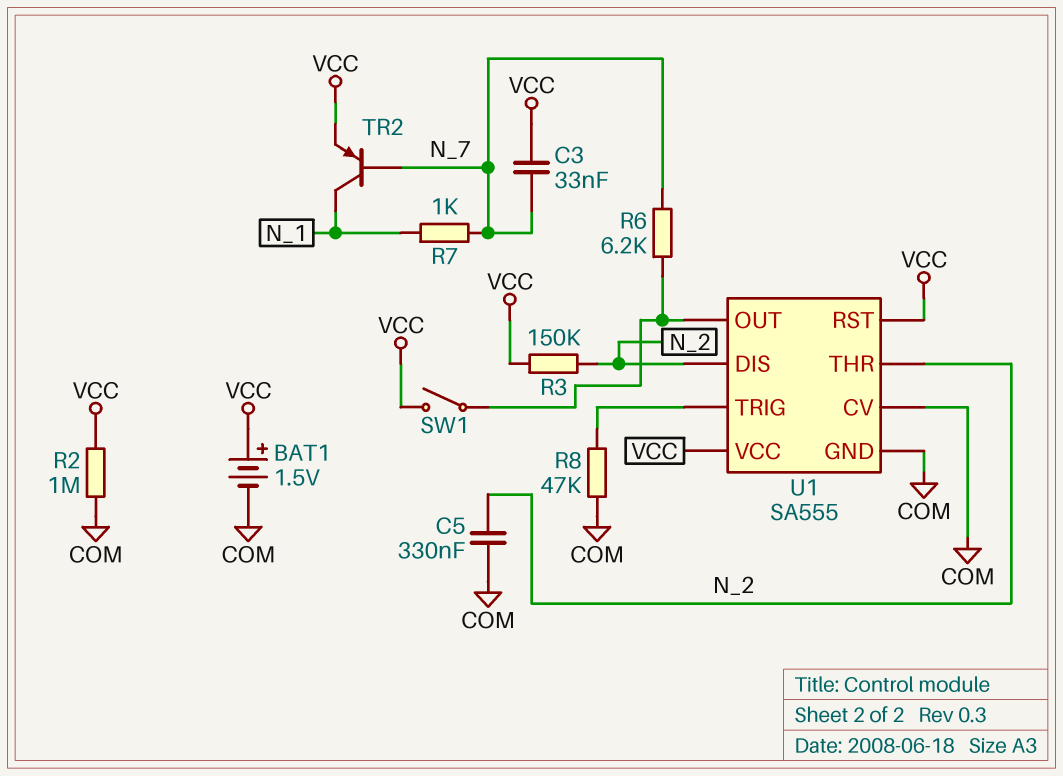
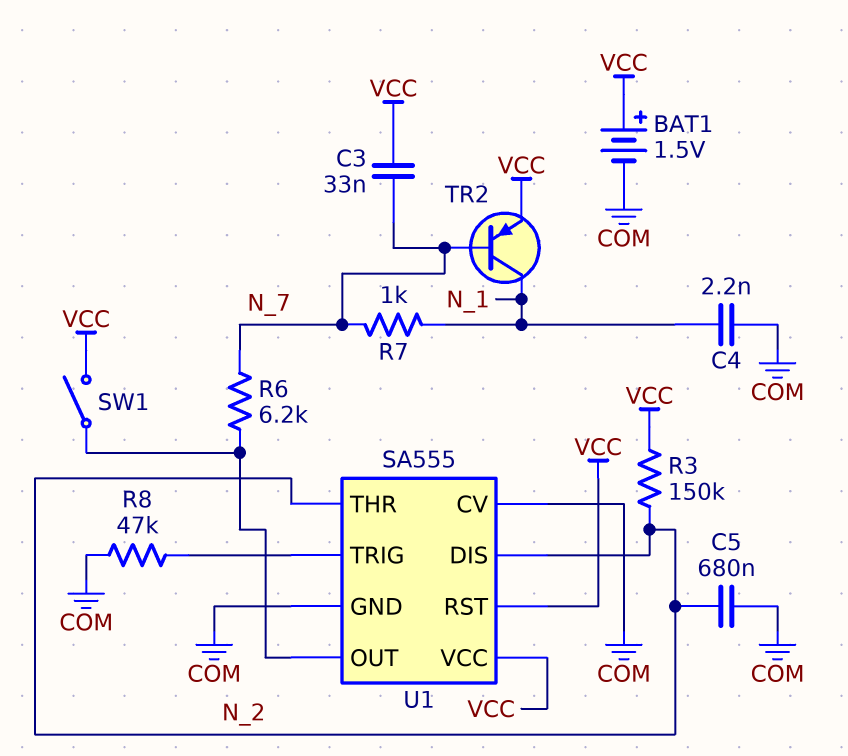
C4: none -> 2.2nF (COM, N_1)
C5: 330nF (COM, N_2) -> 680nF (COM, N_2)
R2: 1M (COM, VCC) -> none

